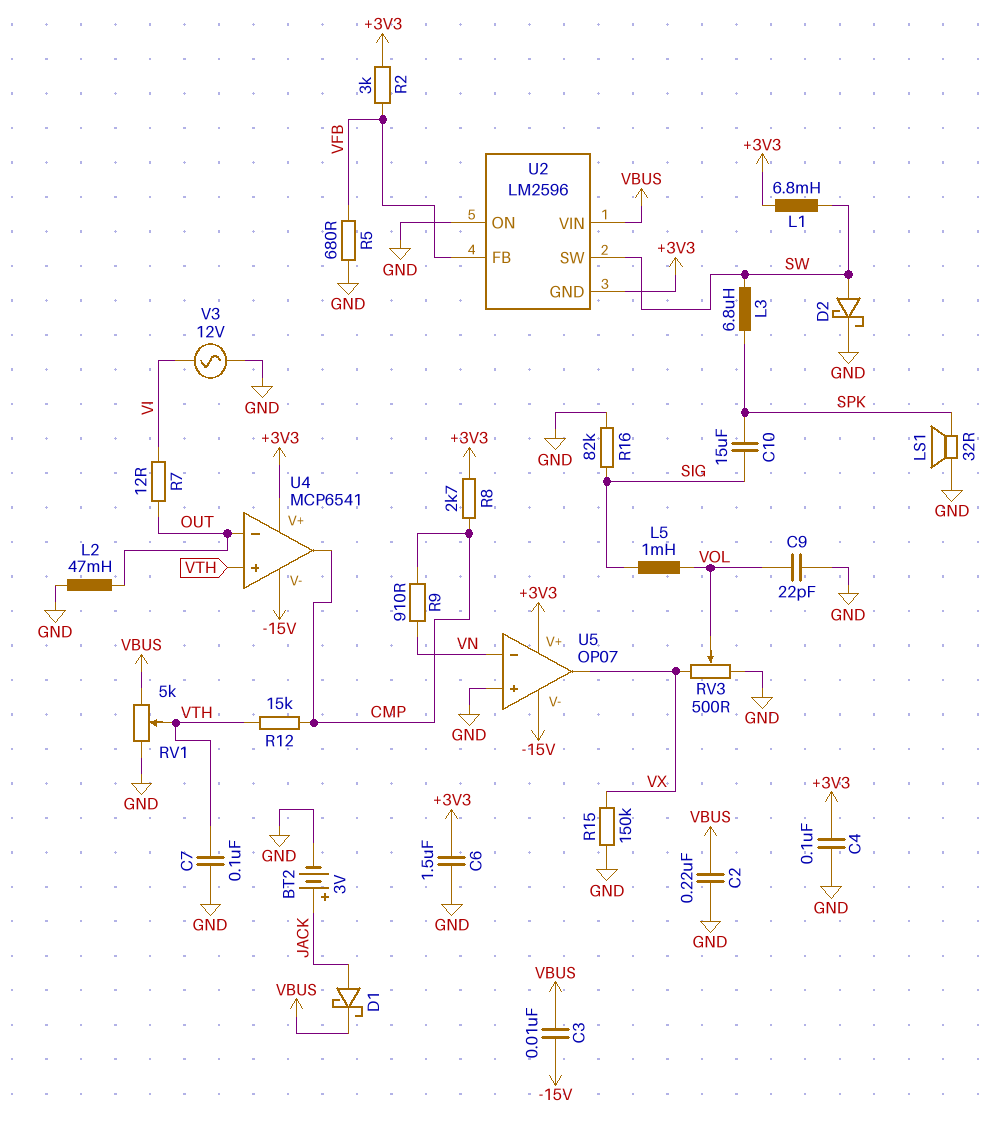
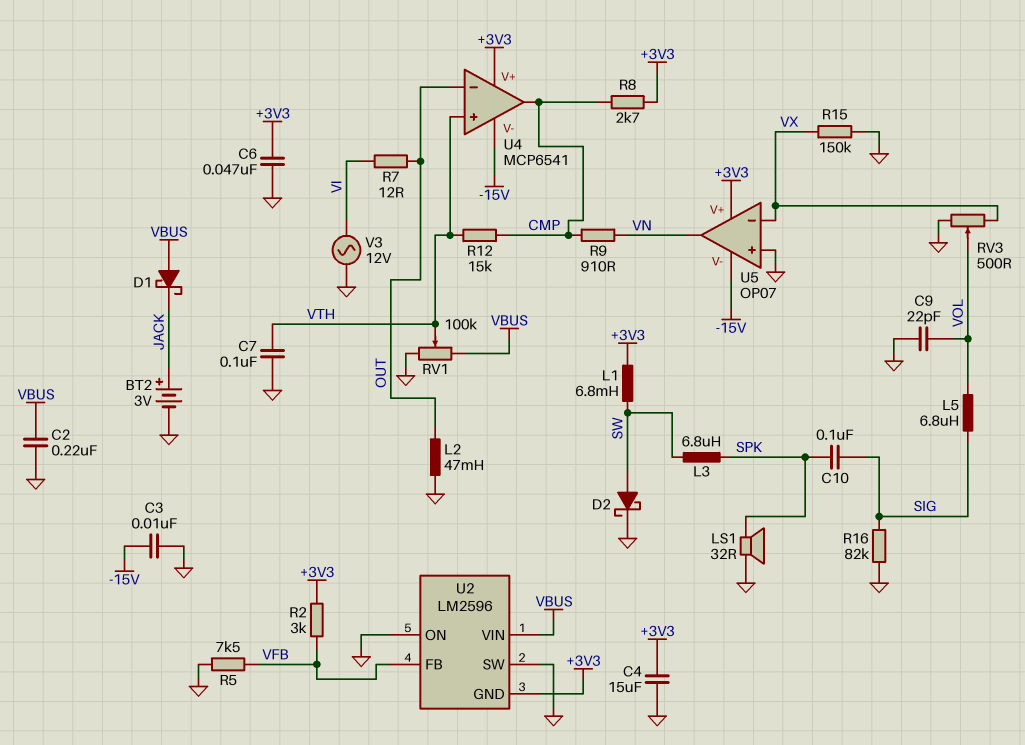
C3: 10nF (-15V, VBUS) -> 10nF (-15V, GND)
C4: 100nF (+3V3, GND) -> 15uF (+3V3, GND)
C6: 1.5uF (+3V3, GND) -> 47nF (+3V3, GND)
C10: 15uF (SIG, SPK) -> 100nF (SIG, SPK)
D1: schottky (A JACK, K VBUS) -> schottky (A VBUS, K JACK)
L5: 1mH (SIG, VOL) -> 6.8uH (SIG, VOL)
R5: 680 (GND, VFB) -> 7.5k (GND, VFB)
RV1: 5k (GND, VBUS, wiper VTH) -> 100k (GND, VBUS, wiper VTH)
U2 pin SW: SW -> GND
U5 pin in-: VN -> VX
U5 pin out: VX -> VN

